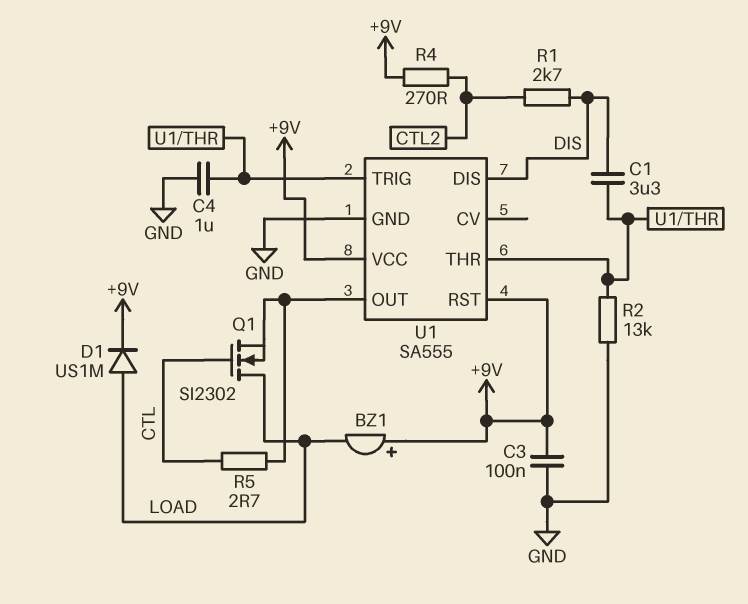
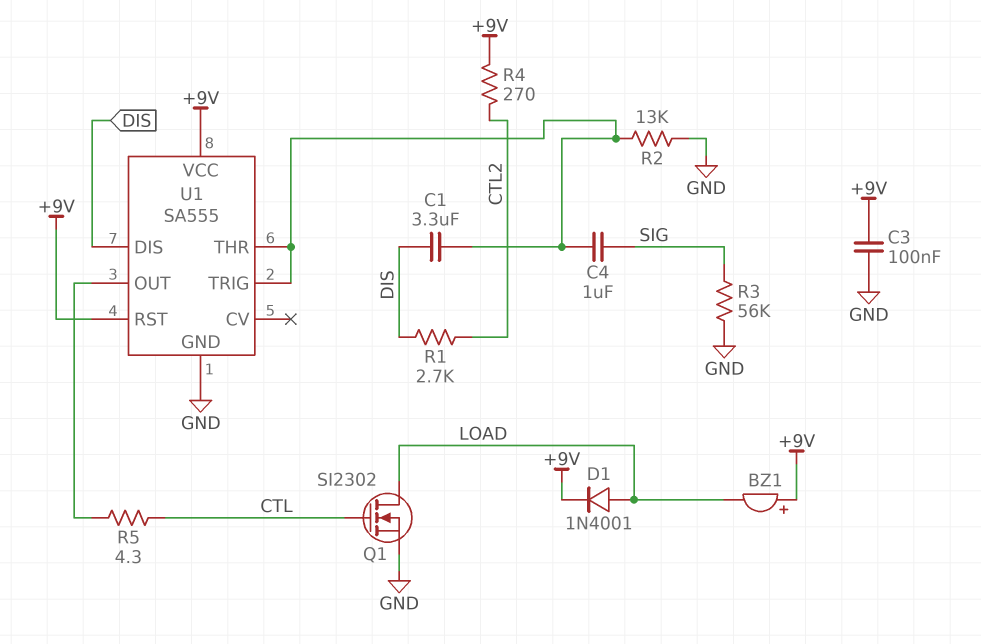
C4: 1uF (GND, U1/THR) -> 1uF (SIG, U1/THR)
D1: diode US1M (A LOAD, K +9V) -> diode 1N4001 (A LOAD, K +9V)
Q1: NMOS SI2302 (G CTL, D LOAD, S U1/OUT) -> NMOS SI2302 (G CTL, D LOAD, S GND)
R3: none -> 56k (GND, SIG)
R5: 2.7 (CTL, U1/OUT) -> 4.3 (CTL, U1/OUT)

